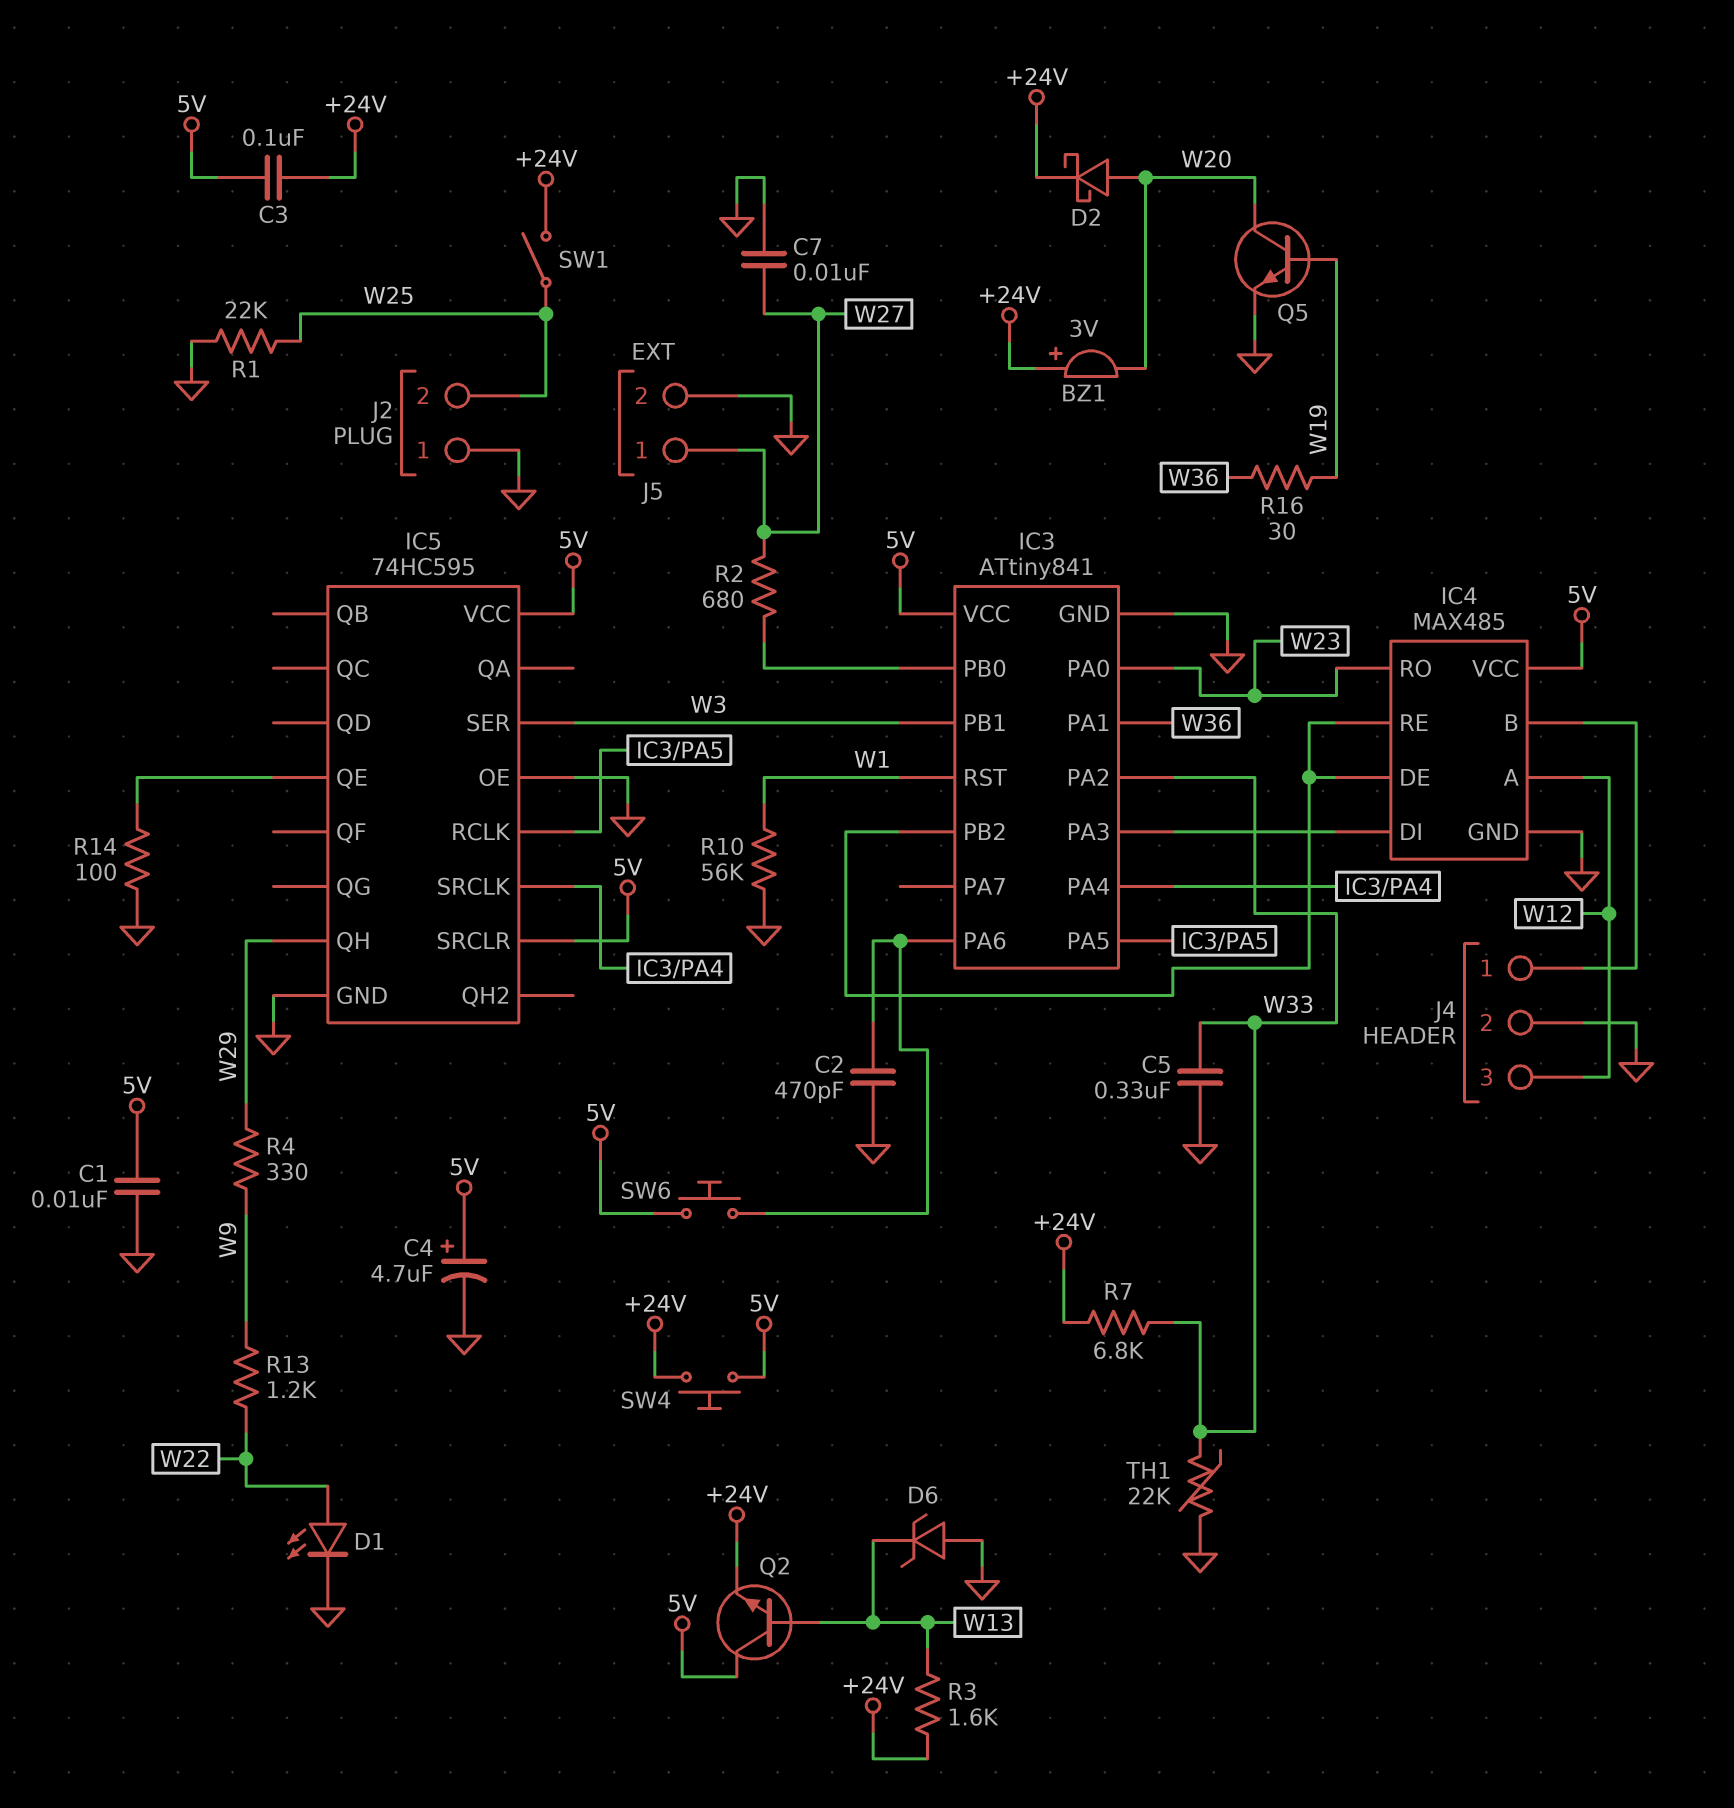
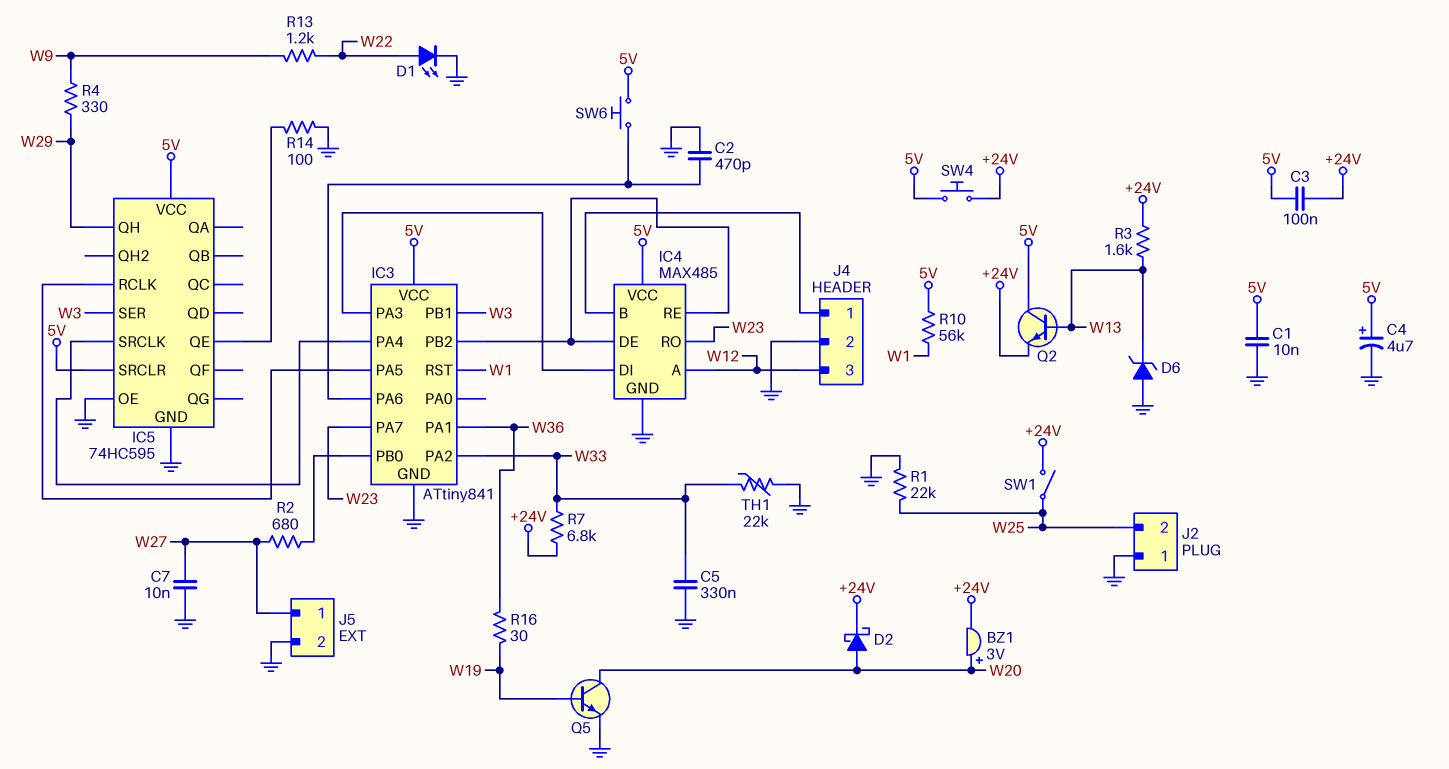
BZ1: buzzer 3V (plus +24V, minus W20) -> buzzer 3V (plus W20, minus +24V)
IC3 pin PA0: W23 -> none
IC3 pin PA7: none -> W23
R10: 56k (GND, W1) -> 56k (5V, W1)

